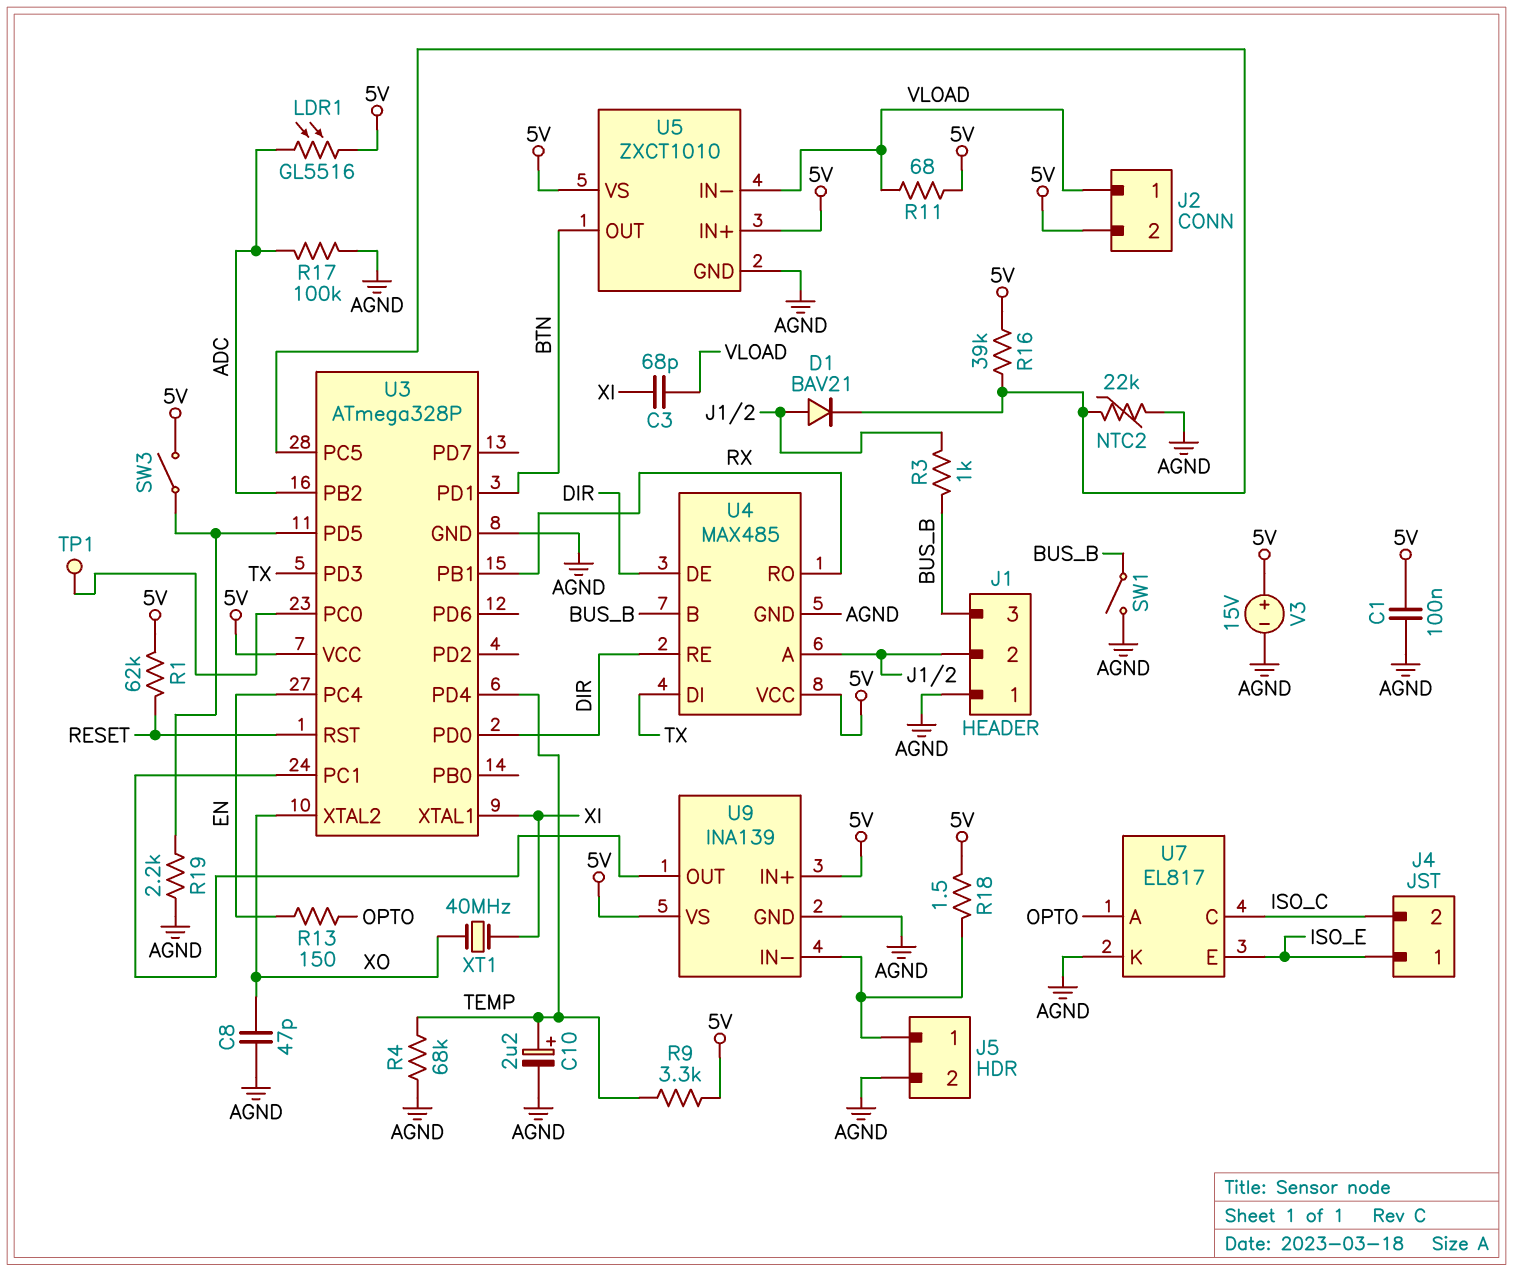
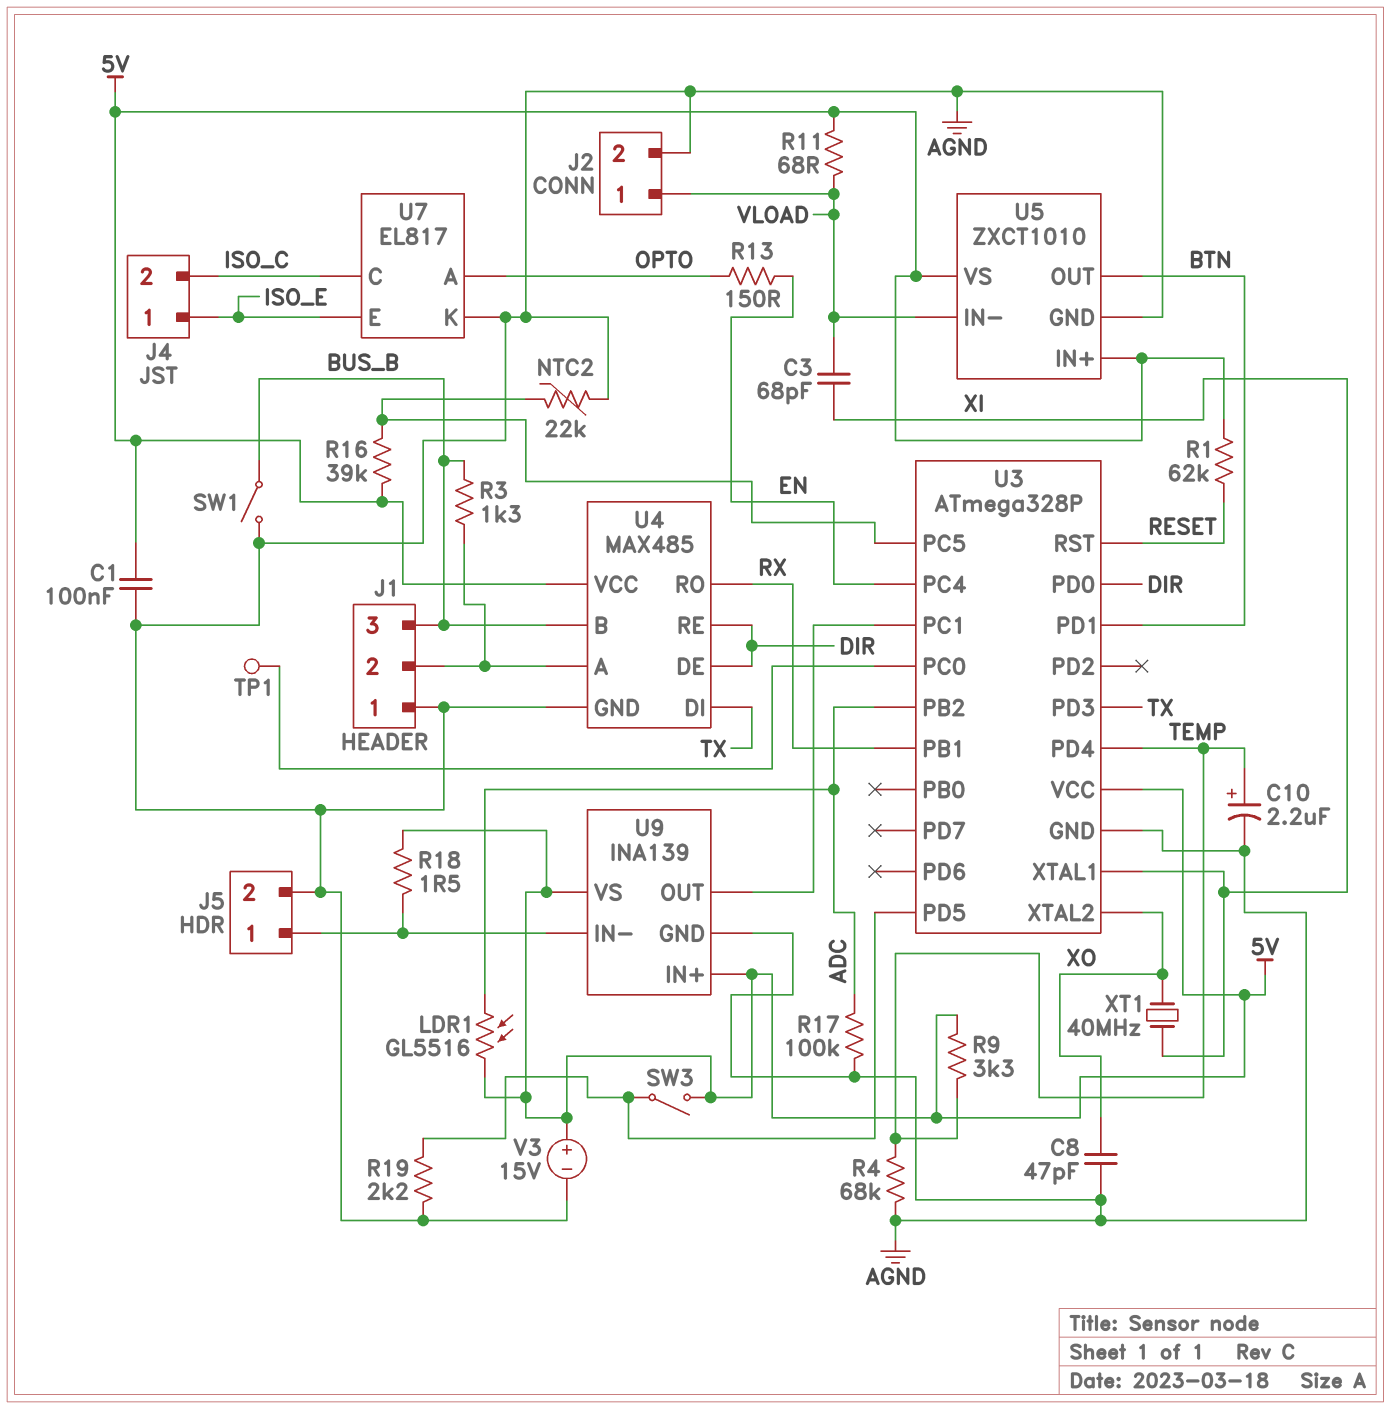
D1: diode BAV21 (A J1/2, K U3/PC5) -> none
J2 pin 2: 5V -> AGND
R3: 1k (BUS_B, J1/2) -> 1.3k (BUS_B, J1/2)

